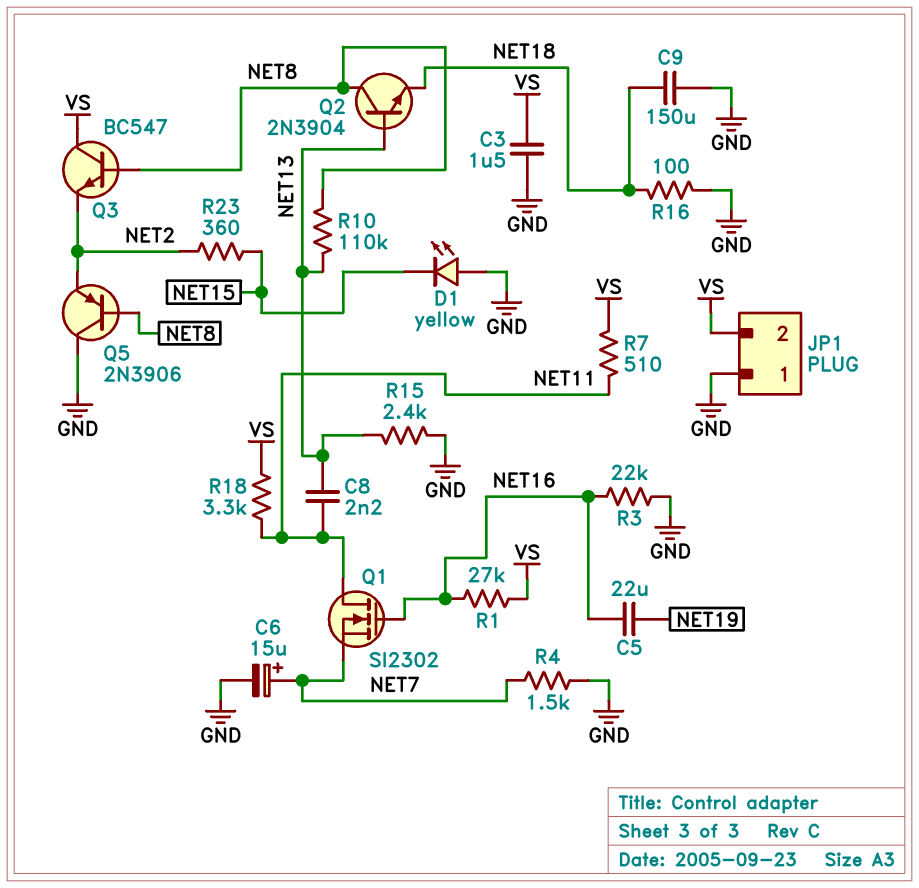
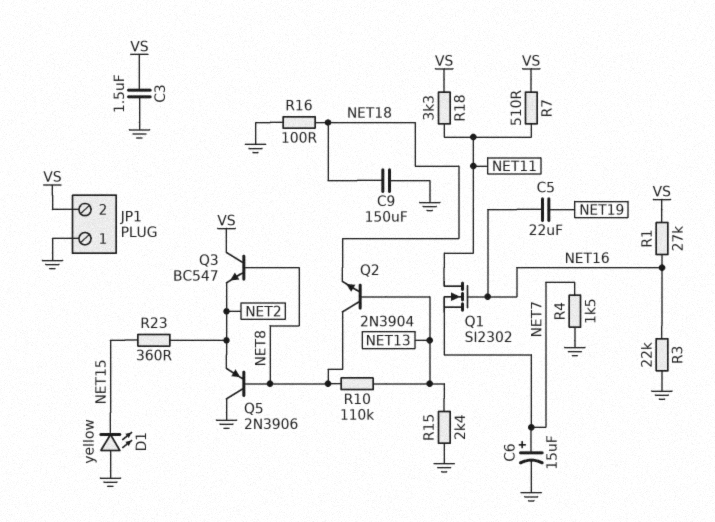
C8: 2.2nF (NET11, NET13) -> none

